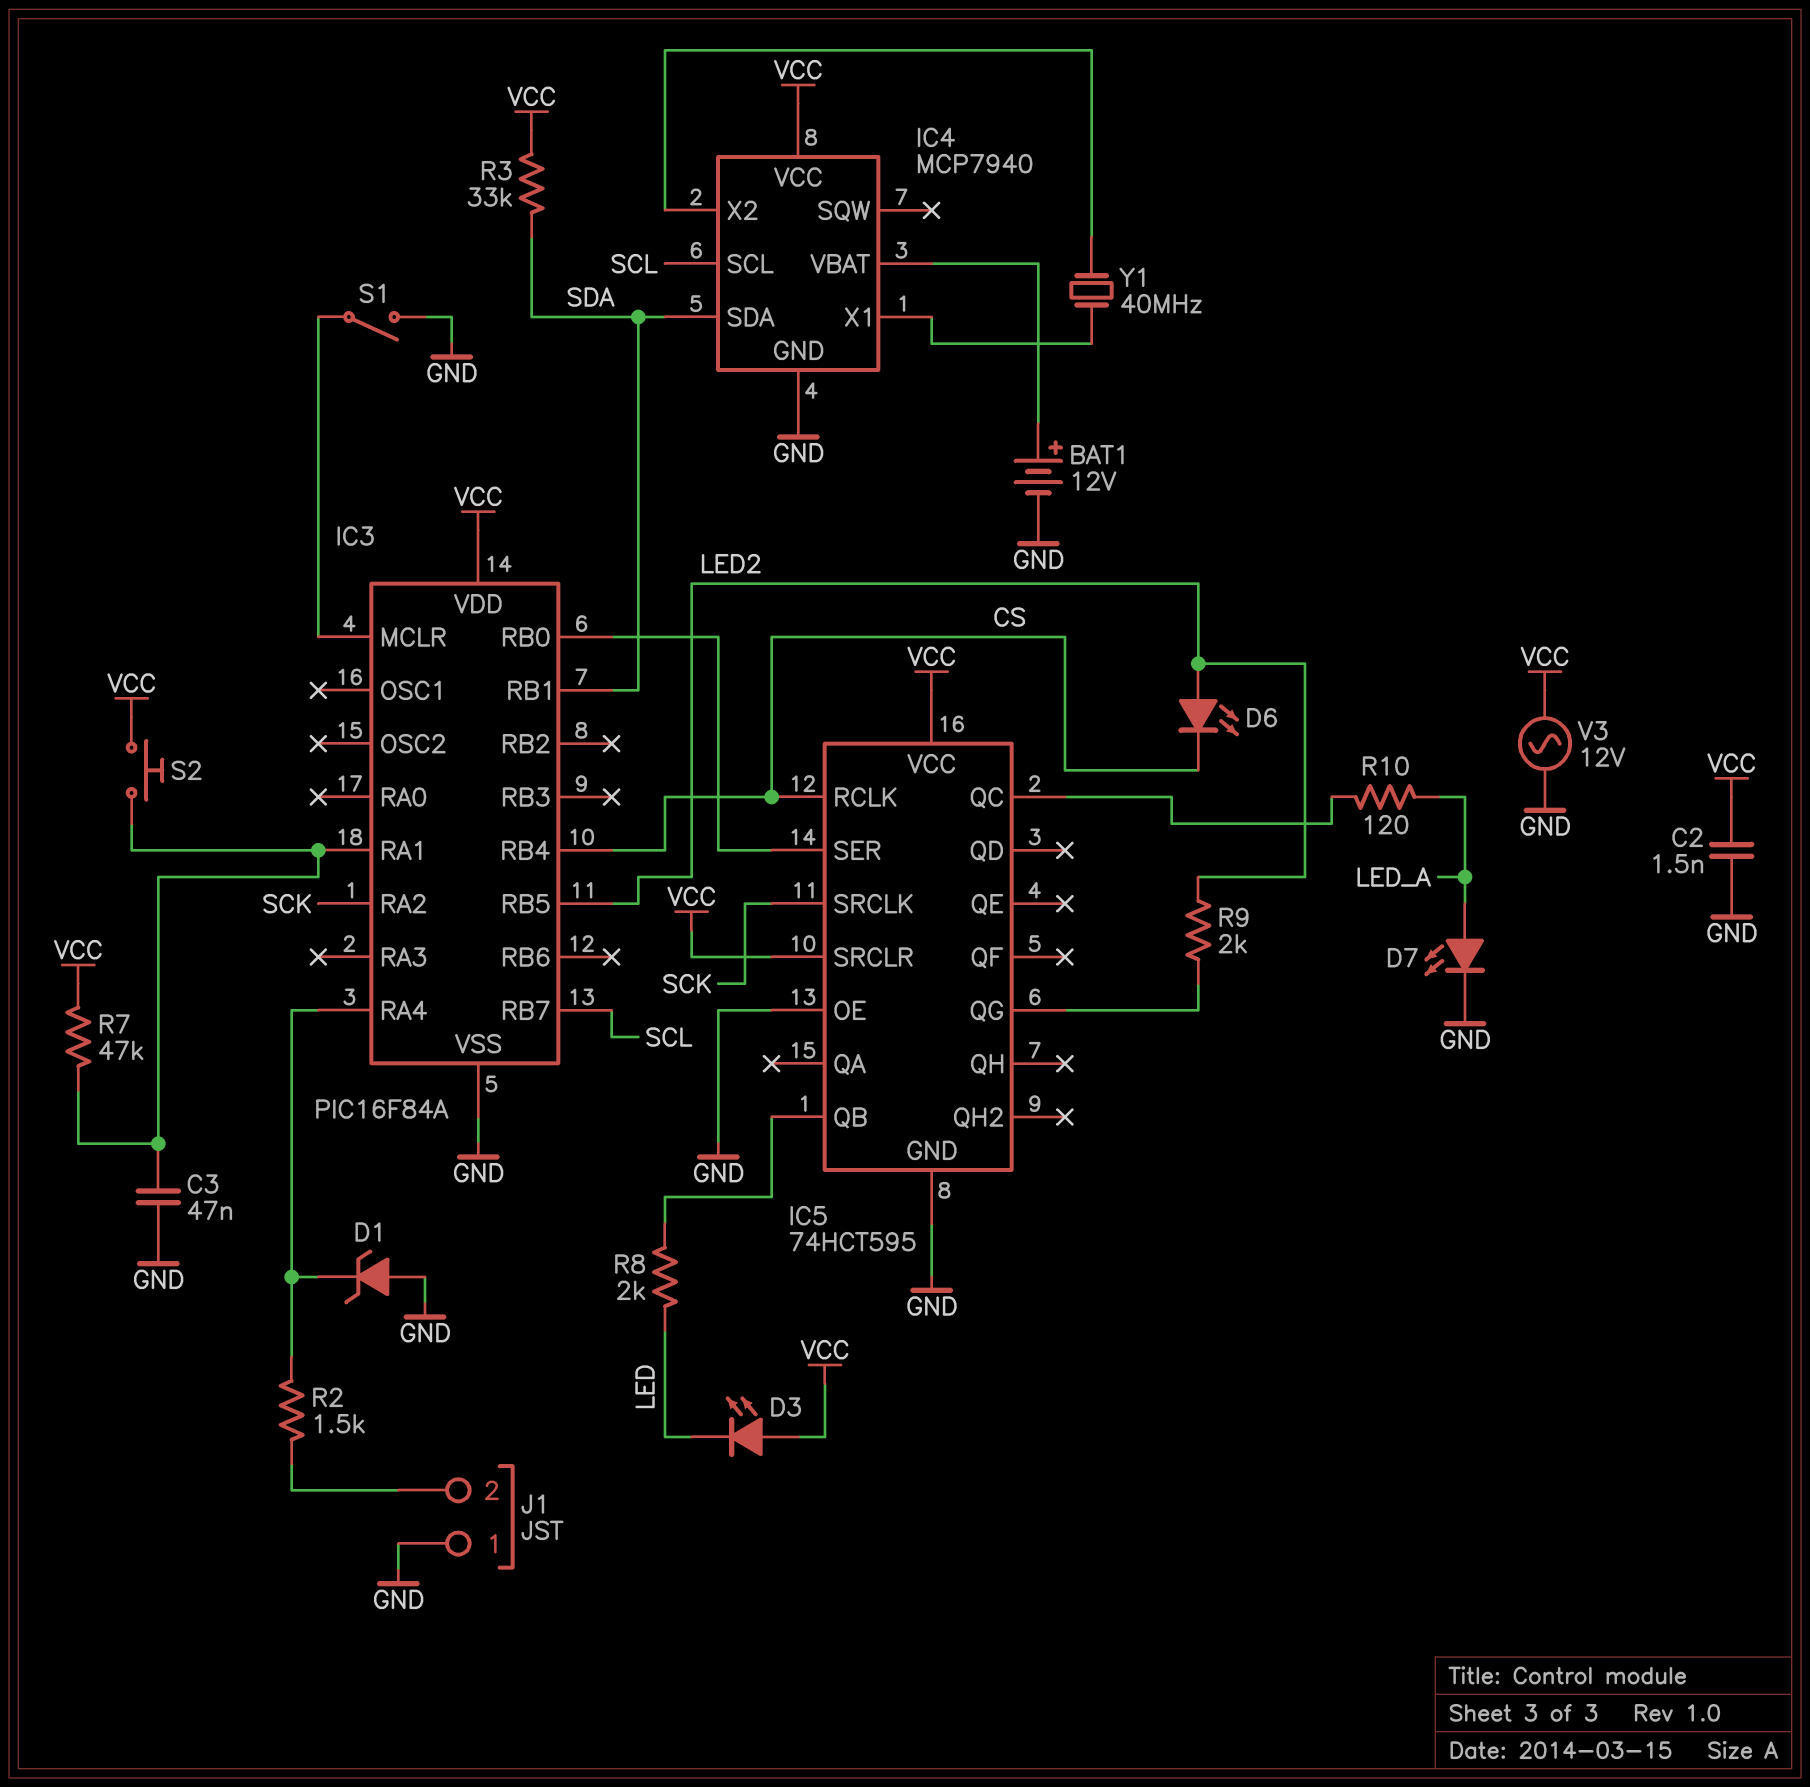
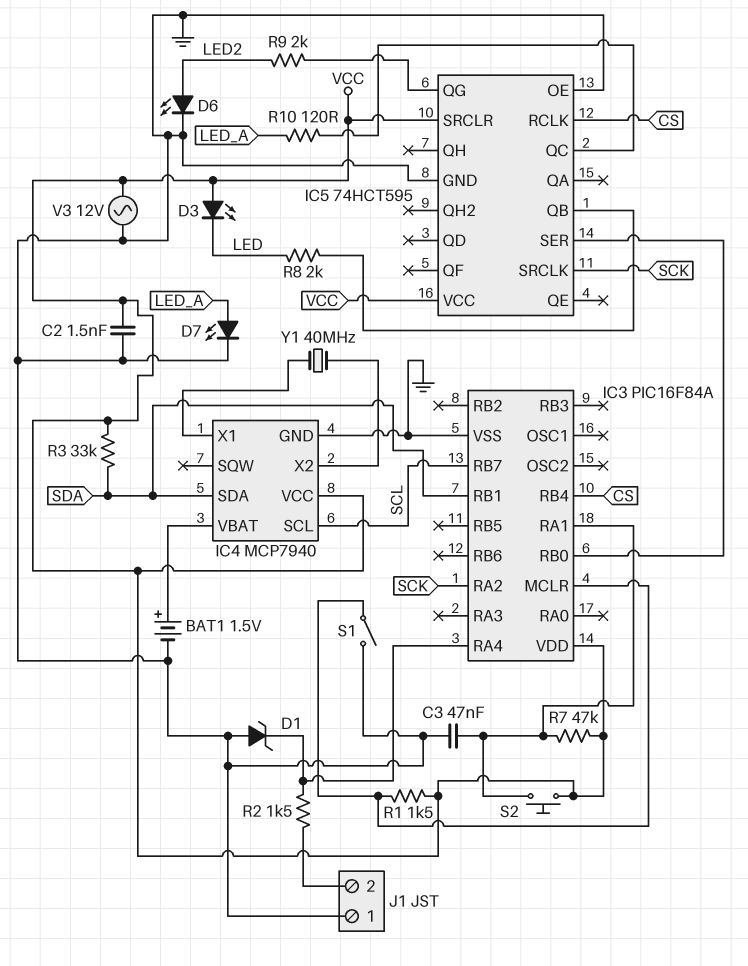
BAT1: 12V (plus IC4/VBAT, minus GND) -> 1.5V (plus IC4/VBAT, minus GND)
D6: LED (A LED2, K CS) -> LED (A LED2, K GND)
IC3 pin RB5: LED2 -> none
R1: none -> 1.5k (IC3/MCLR, VCC)

